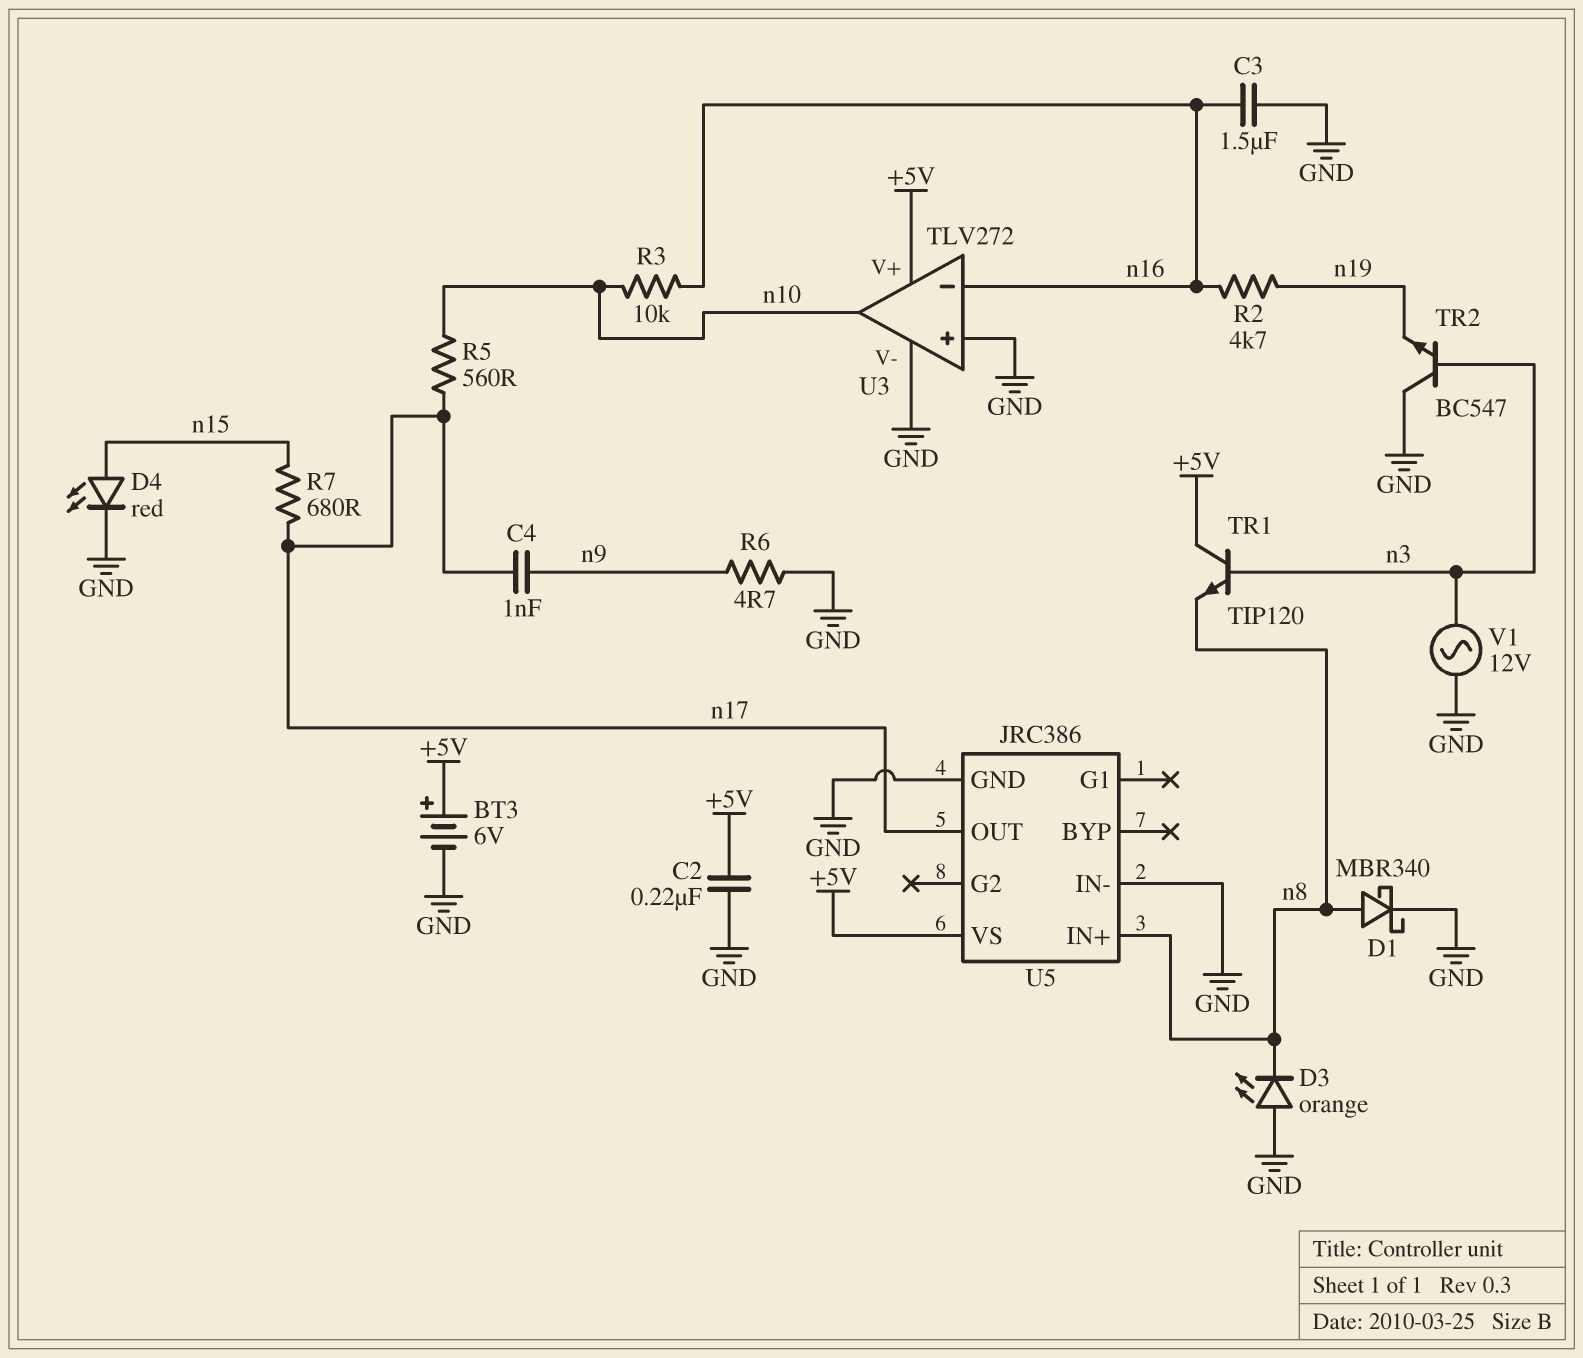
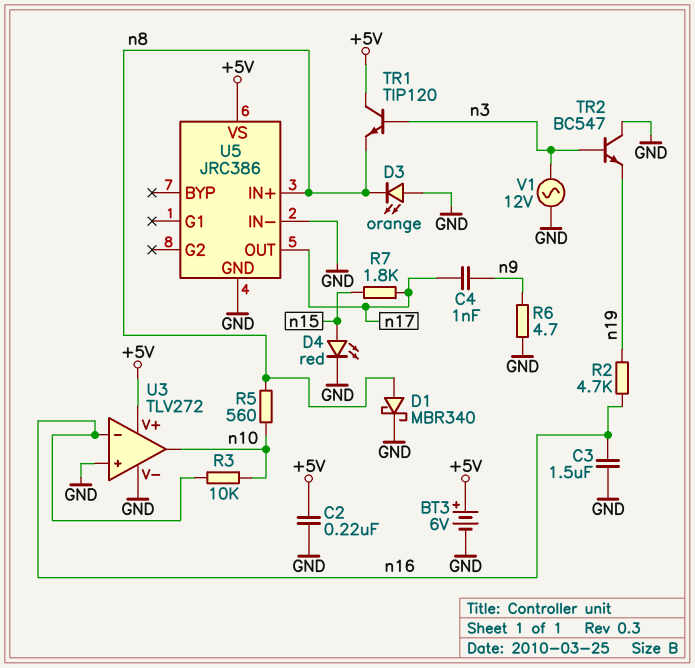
R5: 560 (n10, n17) -> 560 (n8, n10)
R7: 680 (n15, n17) -> 1.8k (n15, n17)

